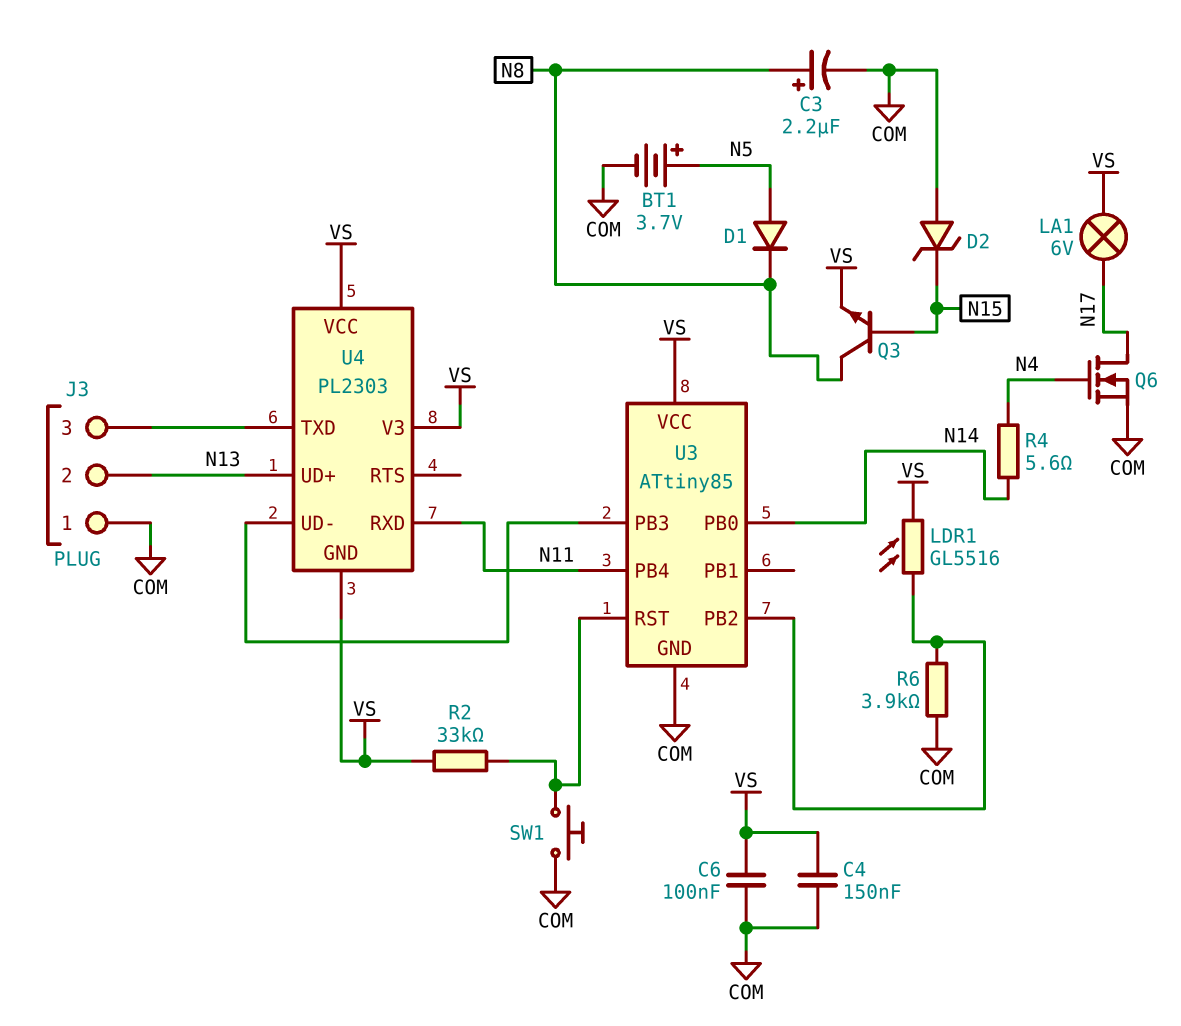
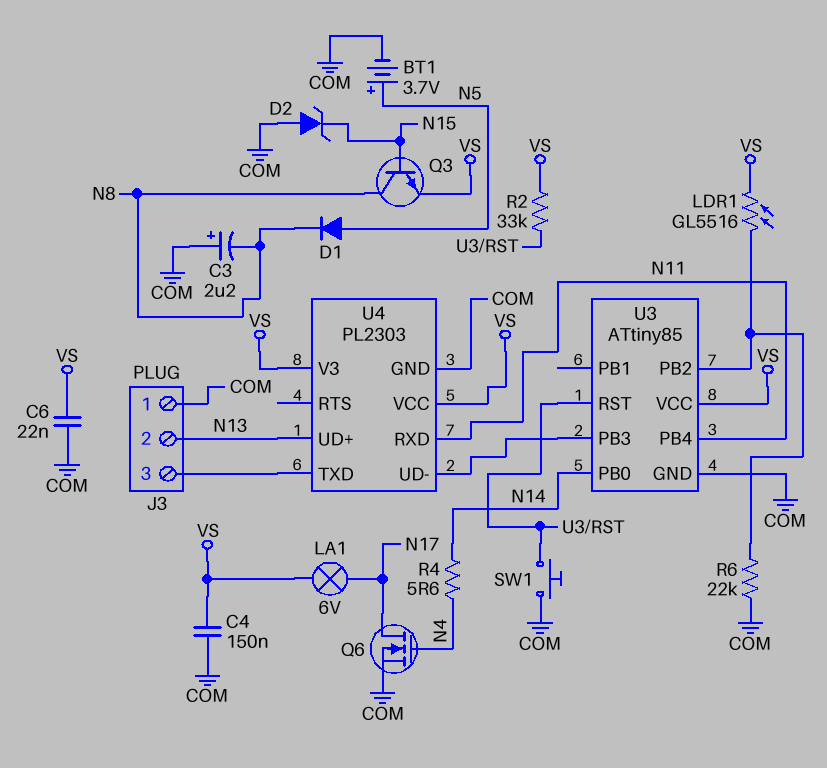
C3: 2.2uF (plus N8, minus COM) -> 2.2uF (plus COM, minus N8)
C6: 100nF (COM, VS) -> 22nF (COM, VS)
R6: 3.9k (COM, U3/PB2) -> 22k (COM, U3/PB2)
U4 pin GND: VS -> COM

